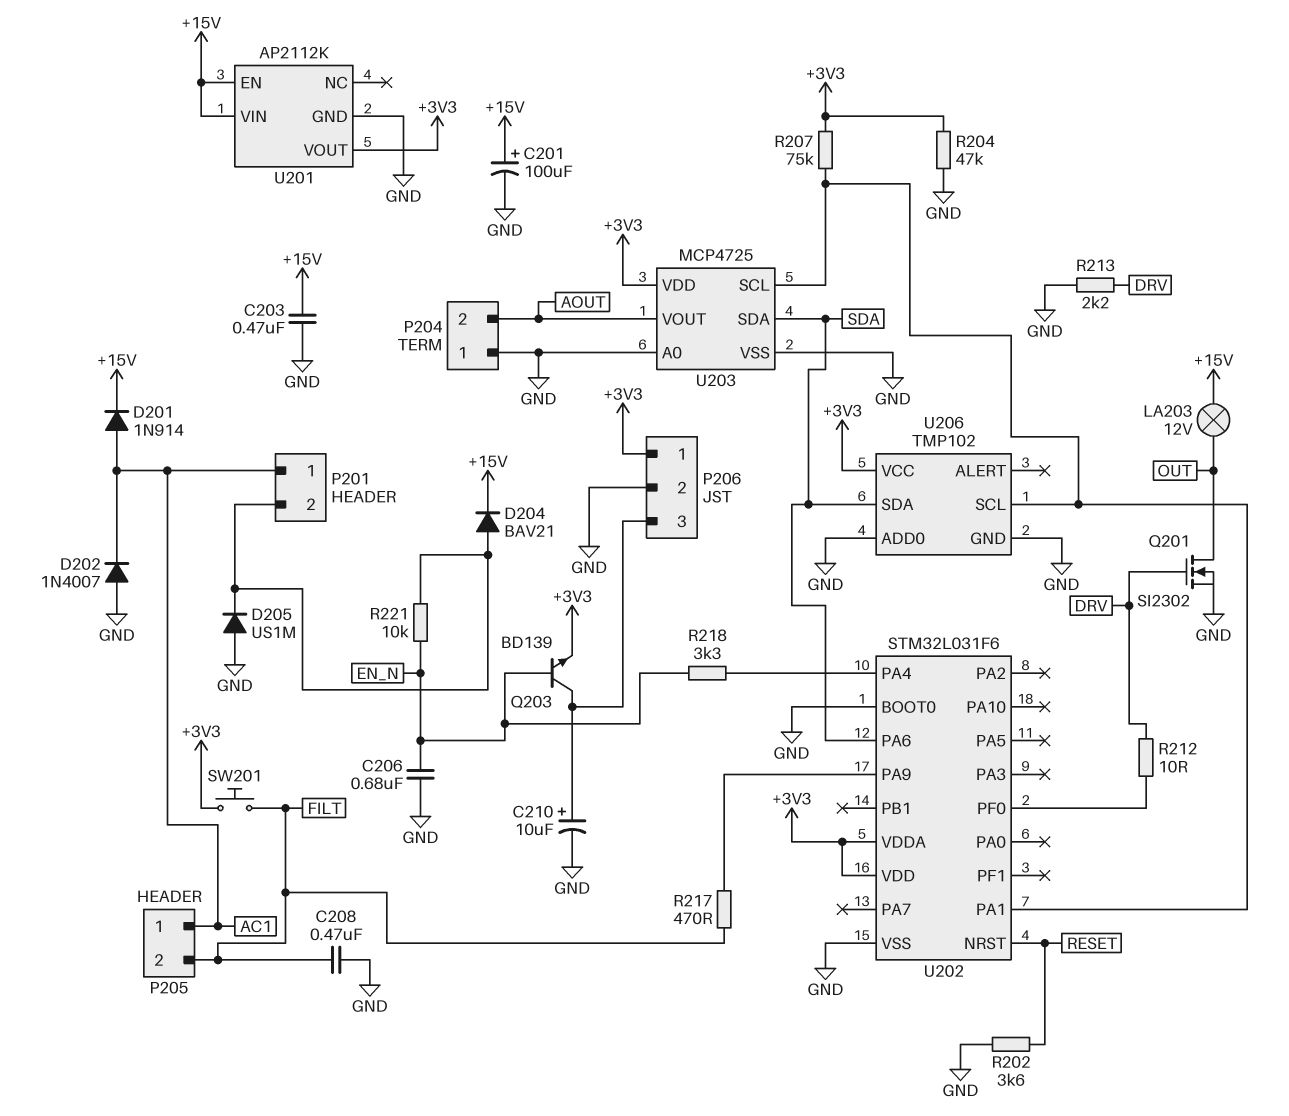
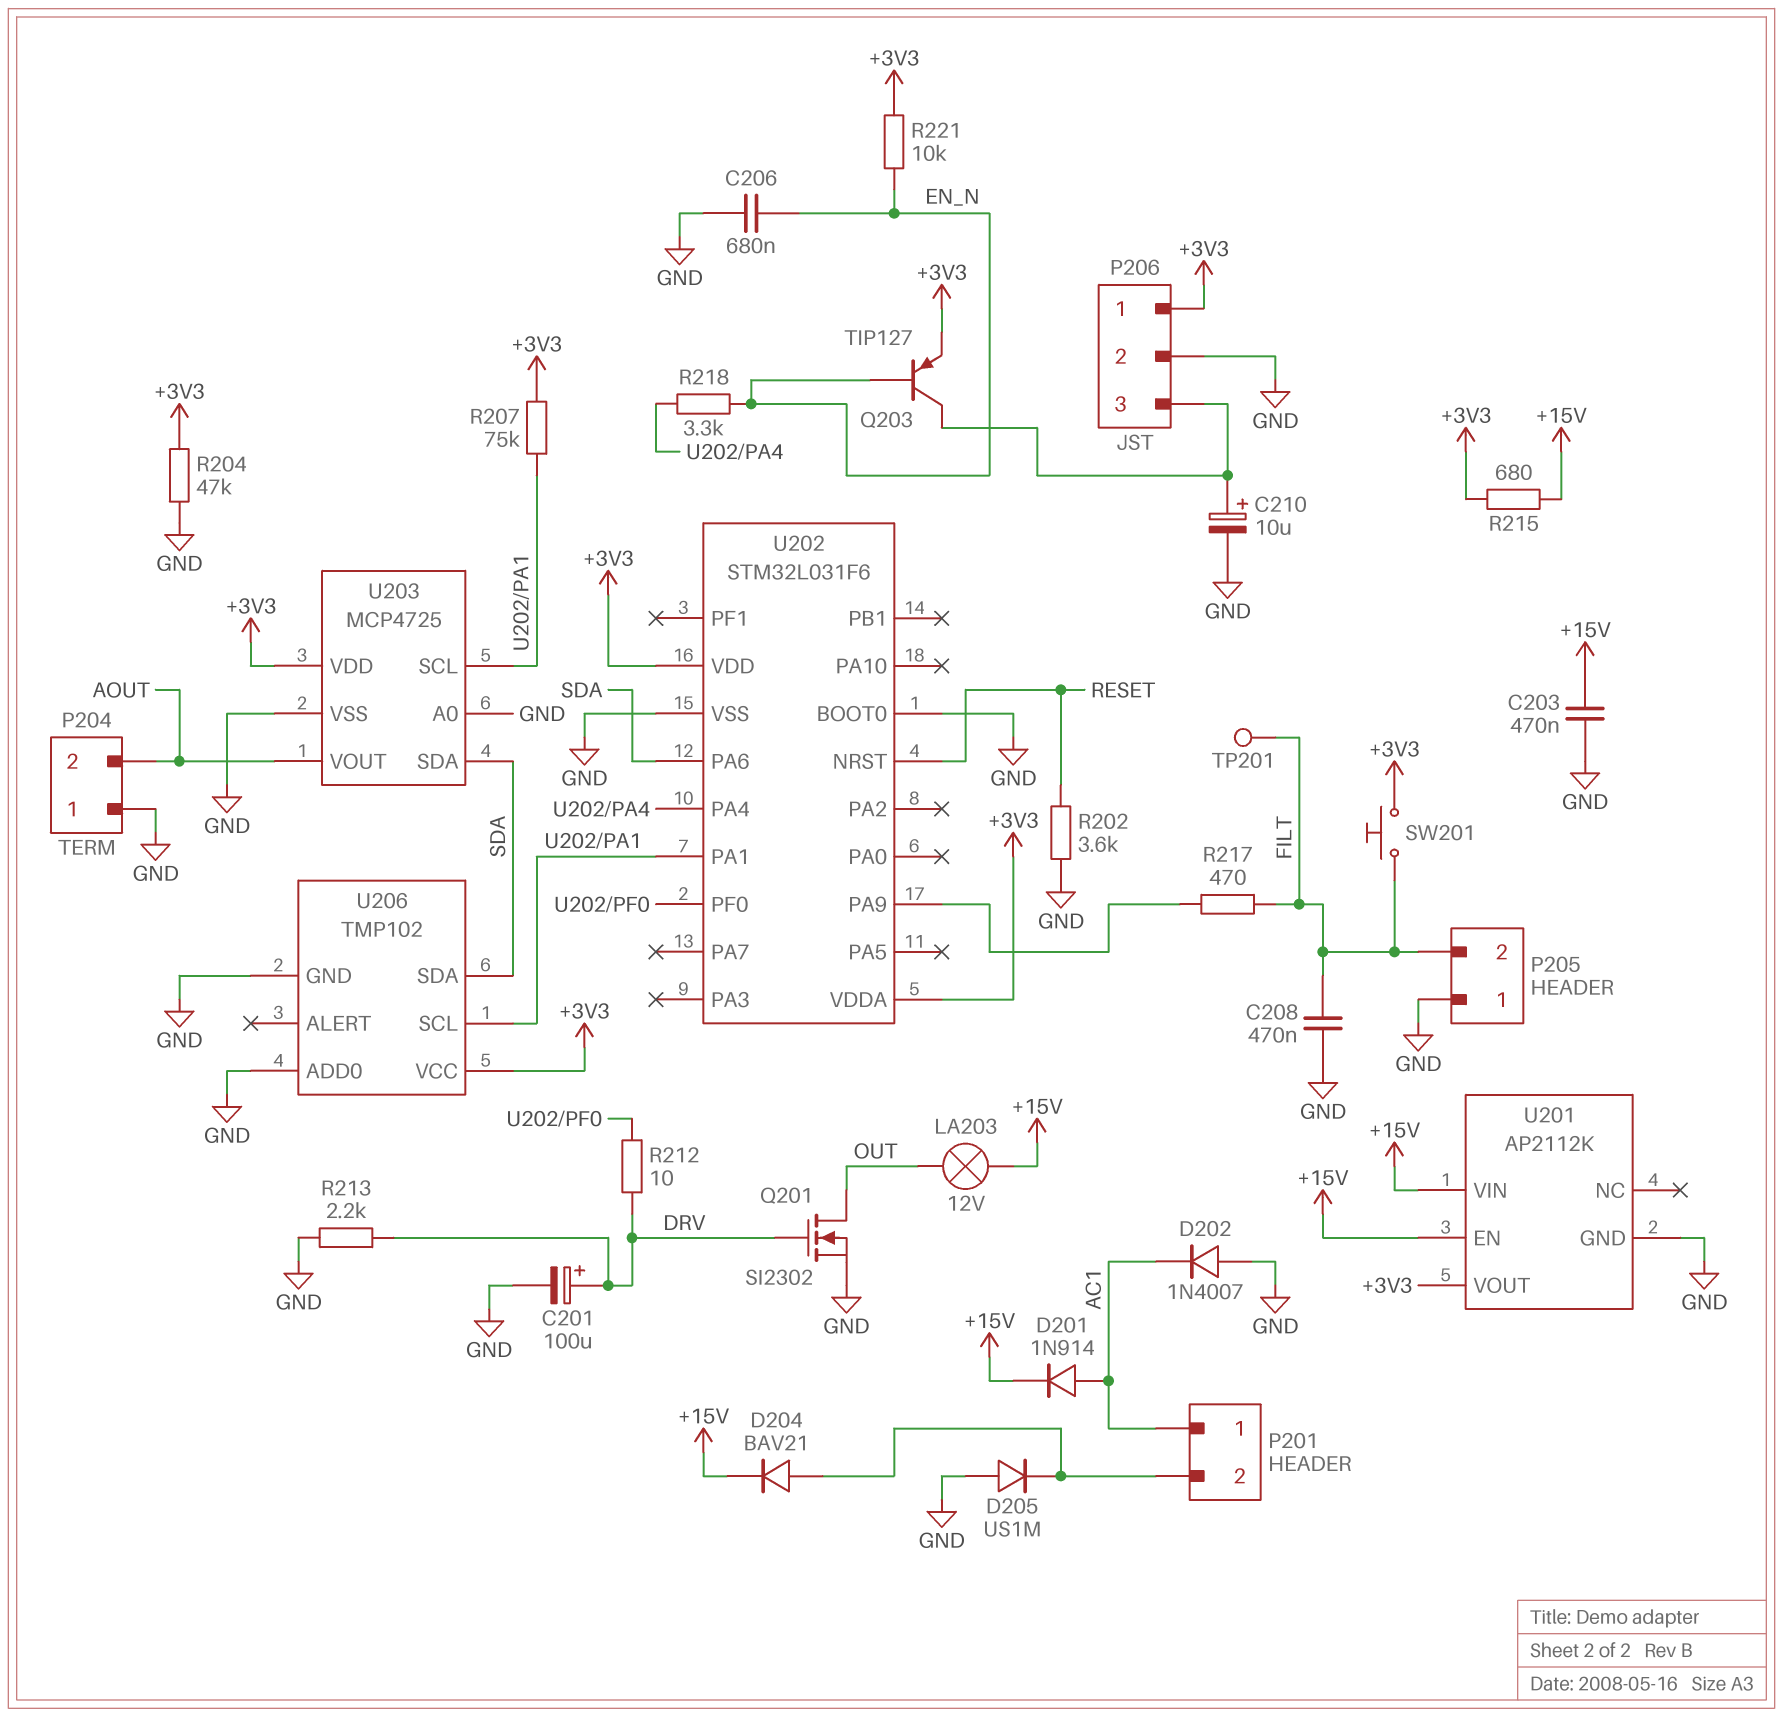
C201: 100uF (plus +15V, minus GND) -> 100uF (plus DRV, minus GND)
P205 pin 1: AC1 -> GND
Q203: NPN BD139 (B EN_N, C P206/3, E +3V3) -> PNP TIP127 (B EN_N, C P206/3, E +3V3)
R215: none -> 680 (+3V3, +15V)
R221: 10k (EN_N, P201/2) -> 10k (+3V3, EN_N)
TP201: none -> test point (FILT)

